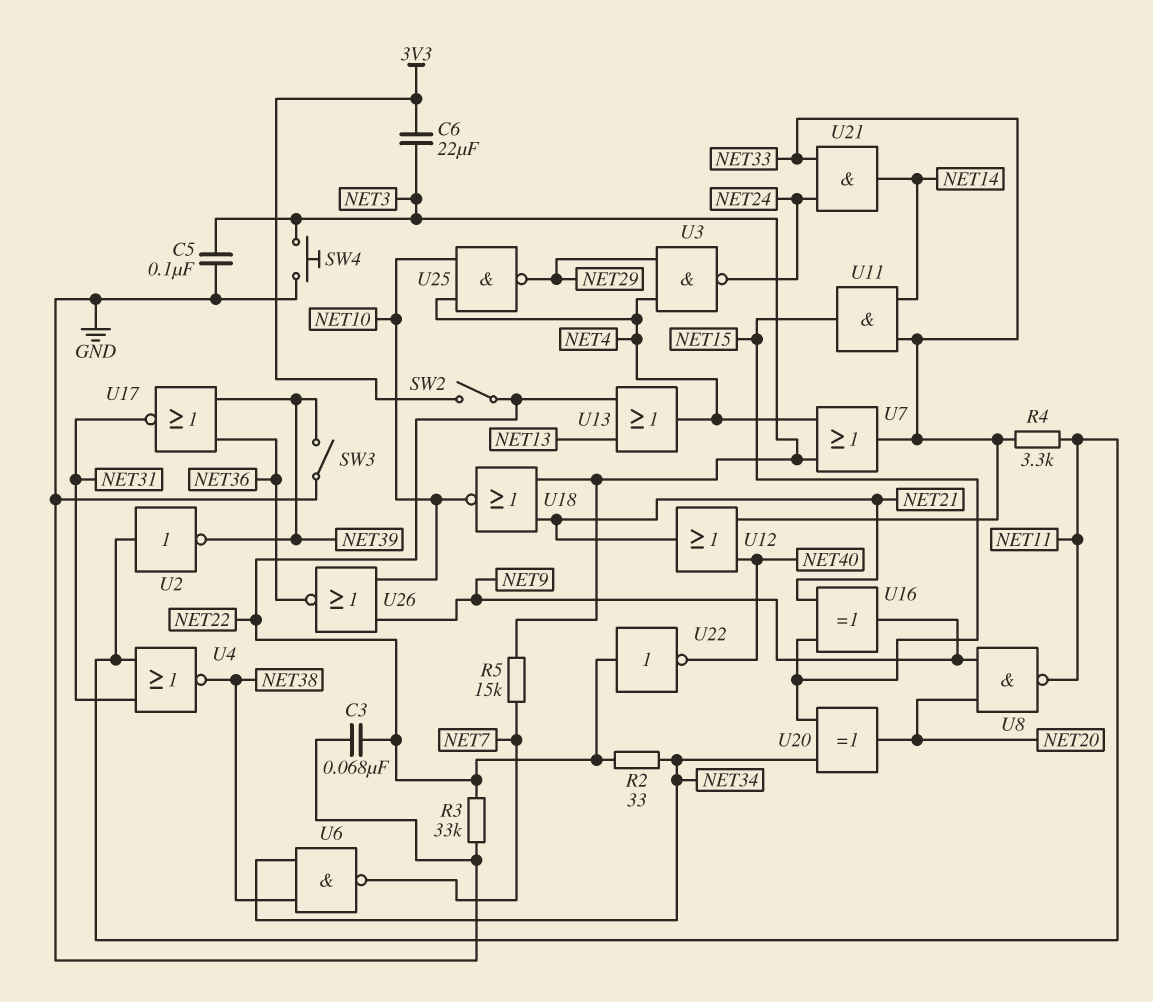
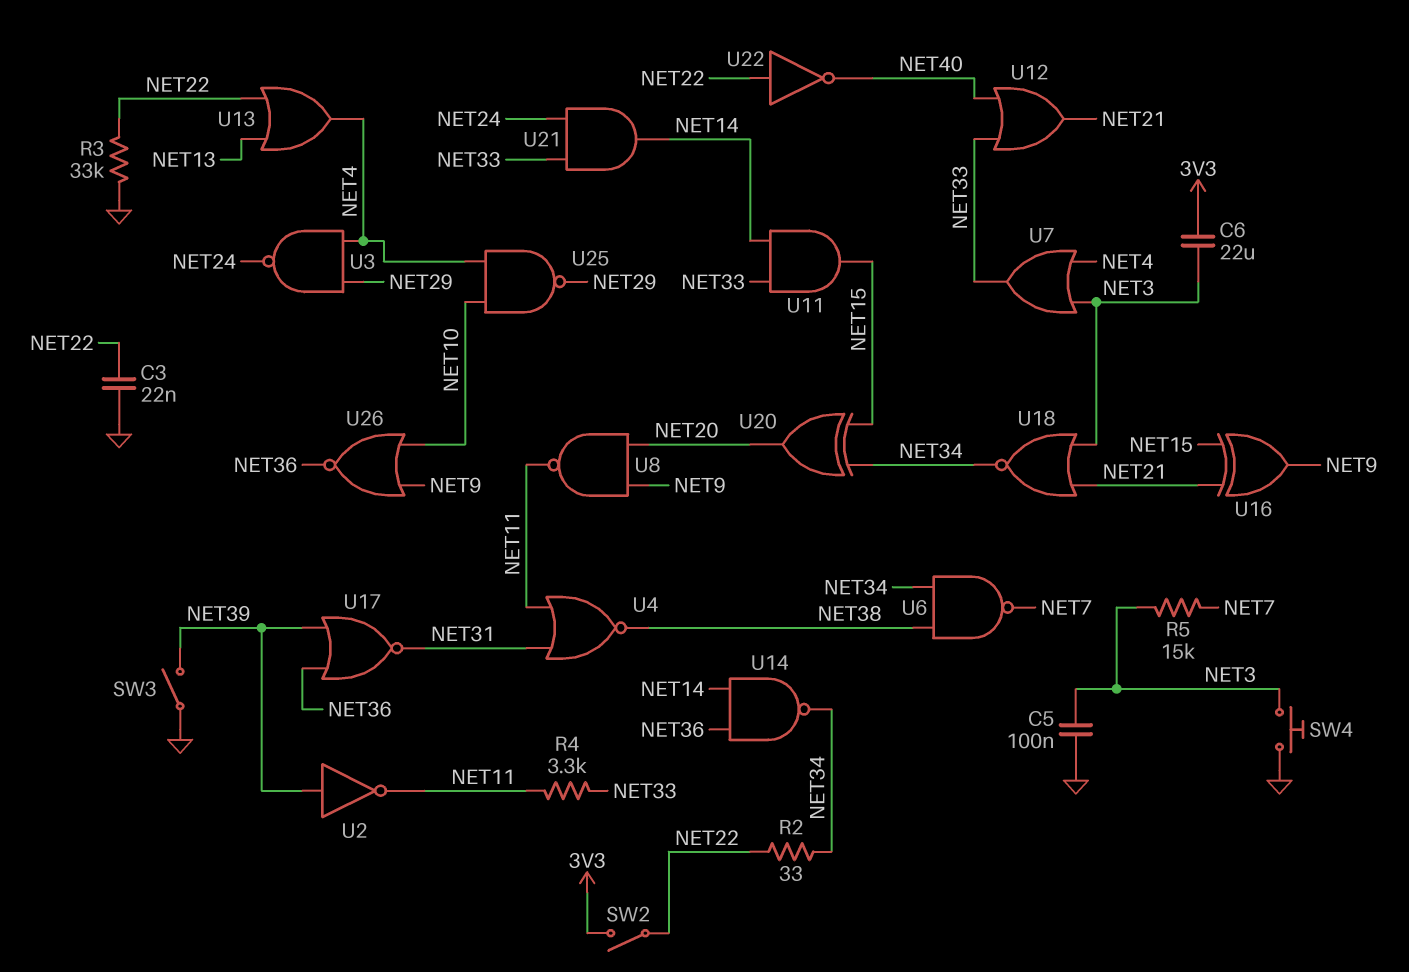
C3: 68nF (GND, NET22) -> 22nF (GND, NET22)
U2: NOT (in NET11, out NET39) -> NOT (in NET39, out NET11)
U14: none -> NAND (in NET14, in NET36, out NET34)
U18: NOR (in NET3, in NET21, out NET10) -> NOR (in NET3, in NET21, out NET34)

